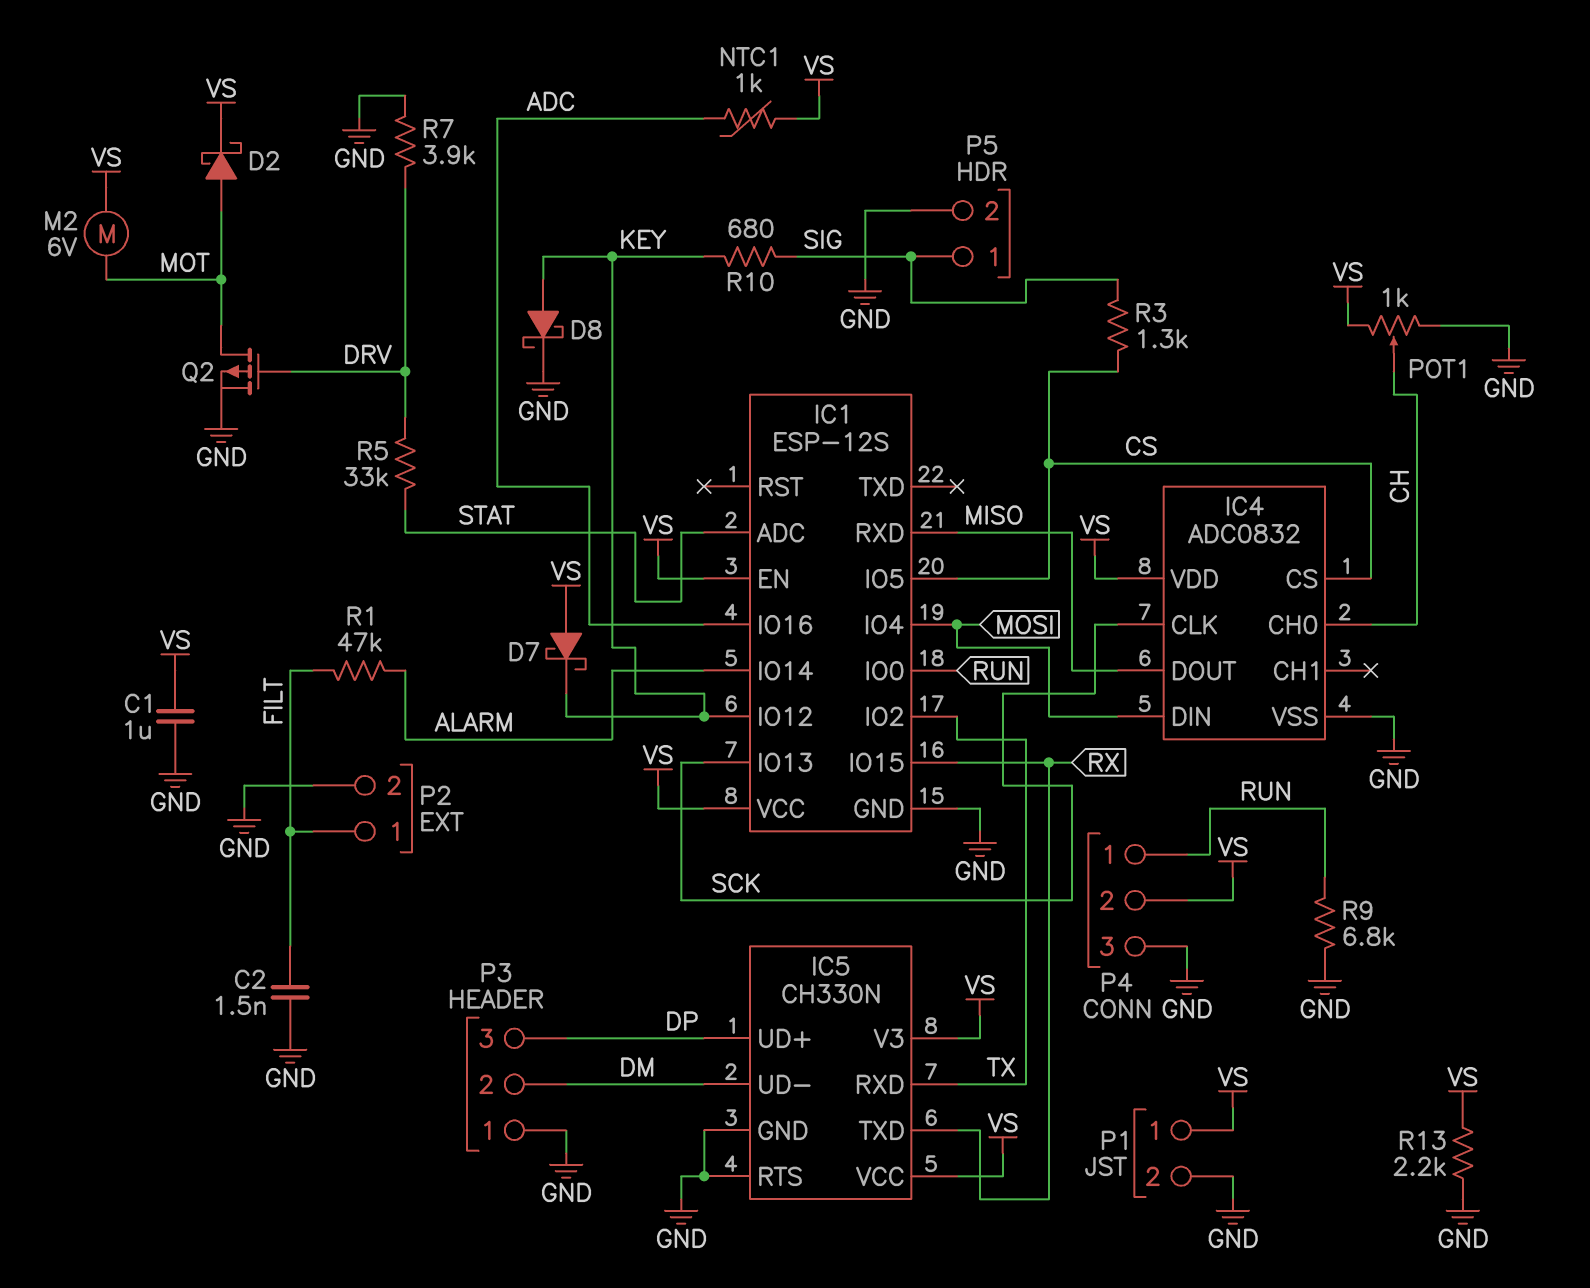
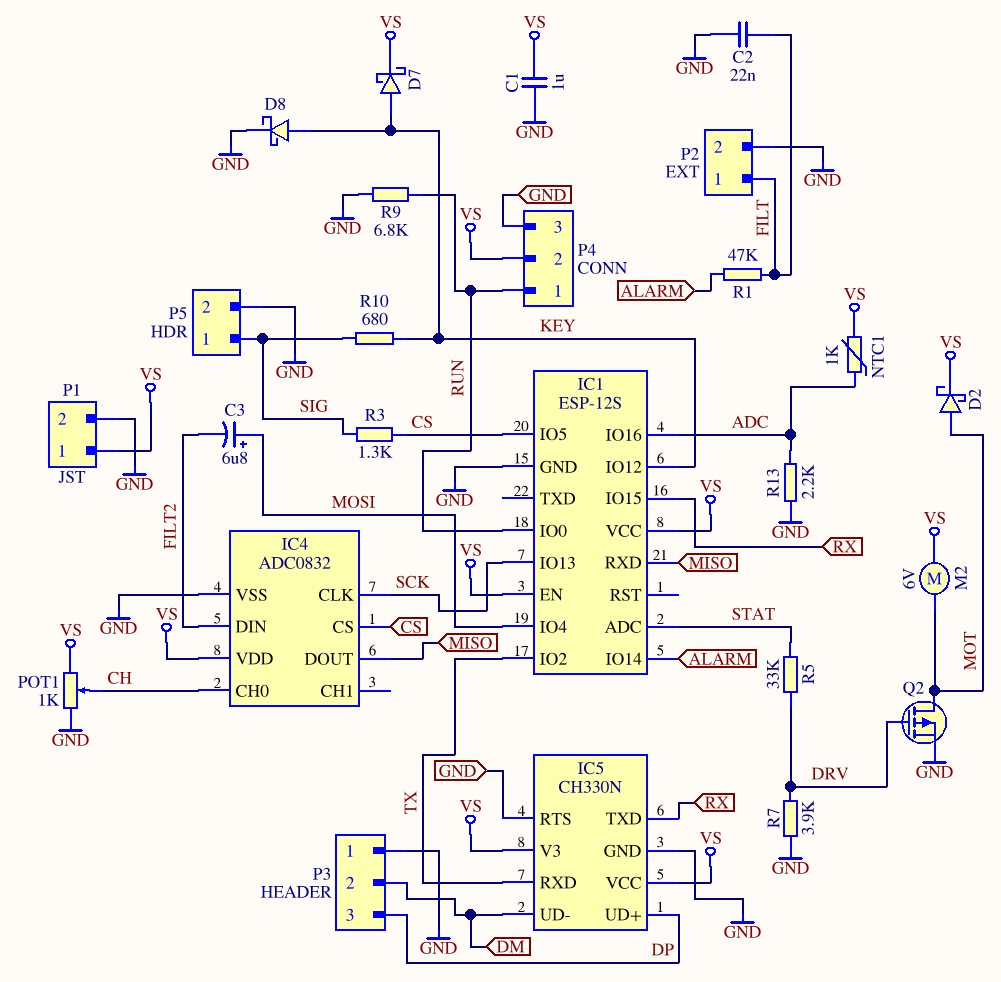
C2: 1.5nF (FILT, GND) -> 22nF (FILT, GND)
C3: none -> 6.8uF (plus MOSI, minus FILT2)
D7: schottky (A VS, K KEY) -> schottky (A KEY, K VS)
IC4 pin DIN: MOSI -> FILT2
R13: 2.2k (GND, VS) -> 2.2k (ADC, GND)

